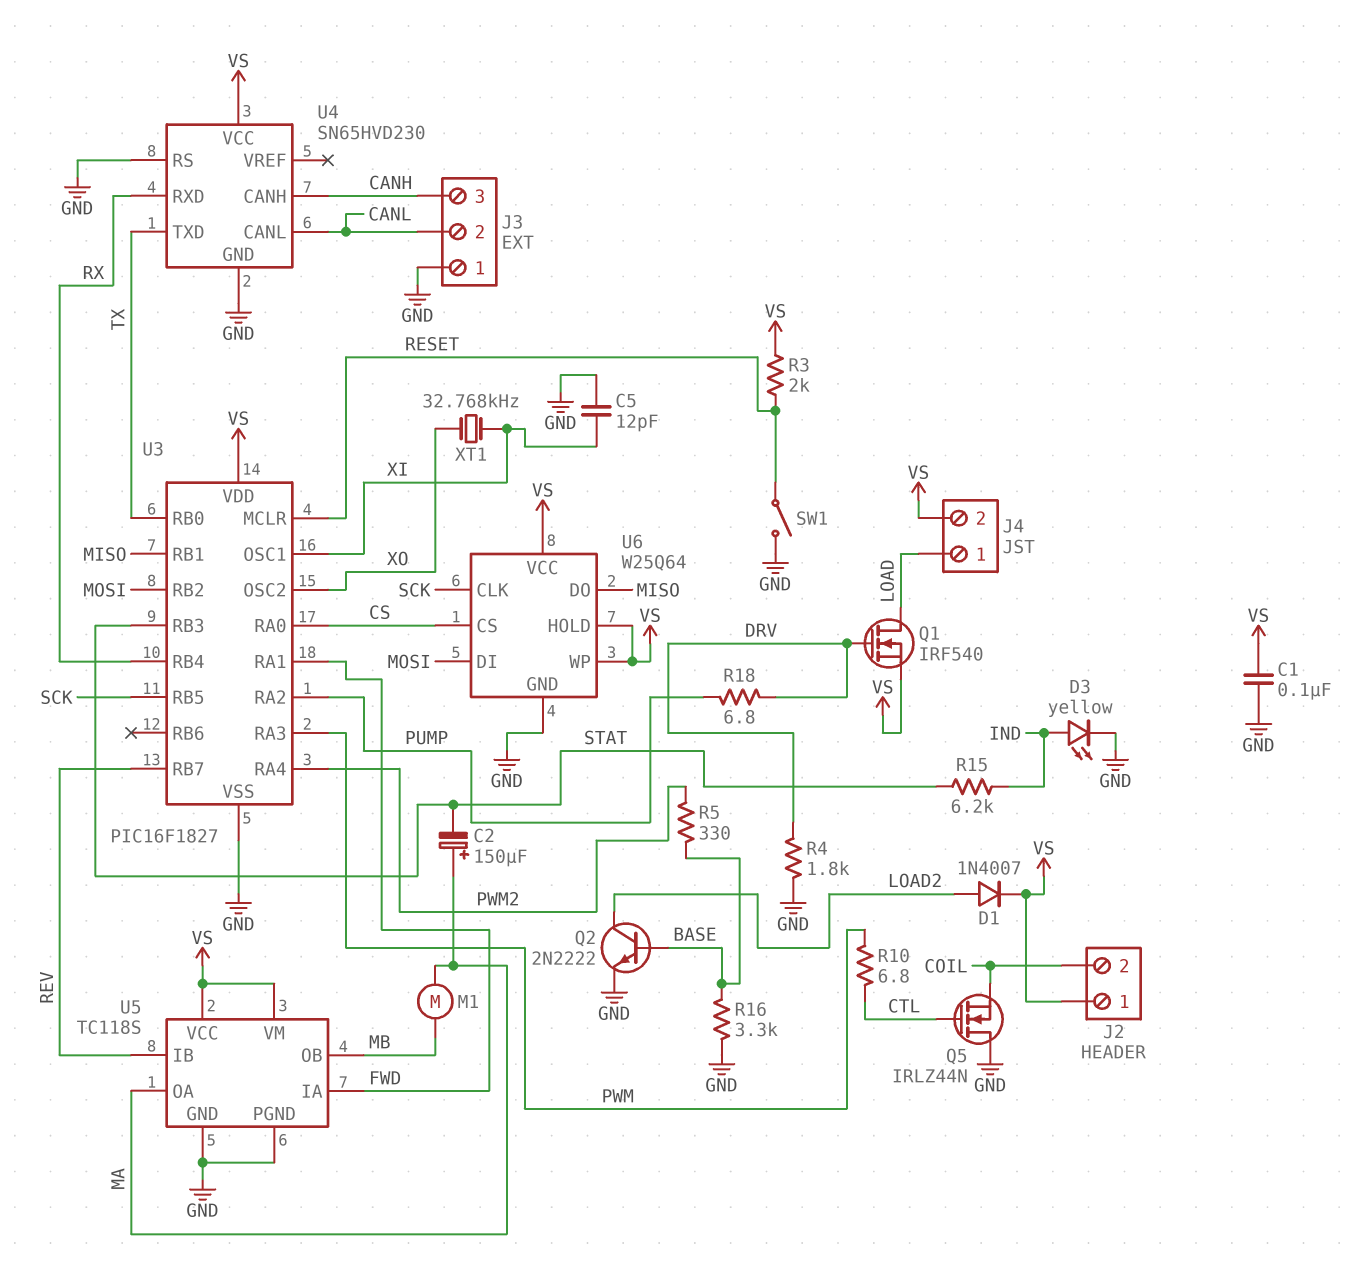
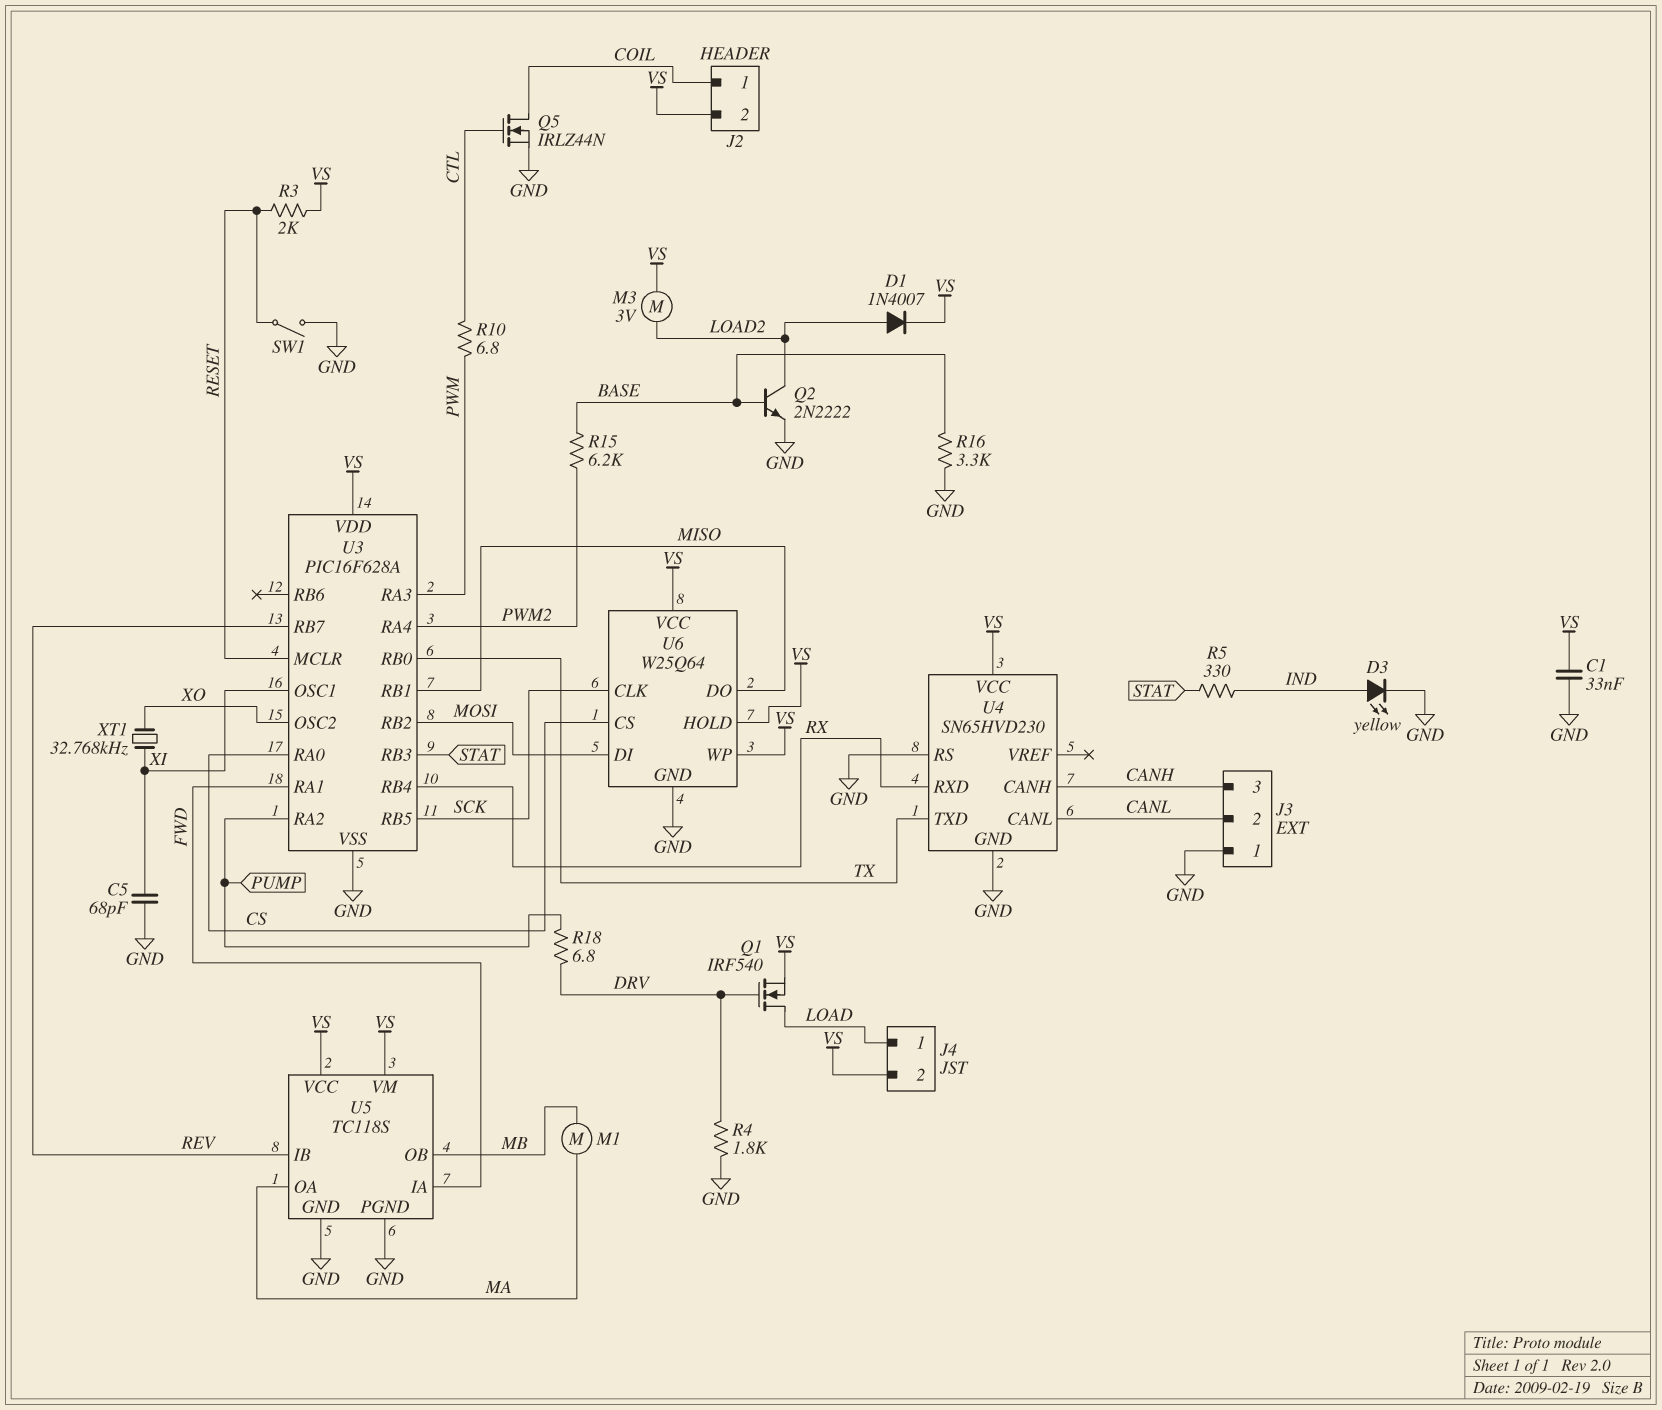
C1: 100nF (GND, VS) -> 33nF (GND, VS)
C2: 150uF (plus MA, minus STAT) -> none
C5: 12pF (GND, XI) -> 68pF (GND, XI)
J2 pin 1: VS -> COIL
J2 pin 2: COIL -> VS
M3: none -> motor 3V (LOAD2, VS)
Q5: NMOS IRLZ44N (G CTL, D GND, S COIL) -> NMOS IRLZ44N (G CTL, D COIL, S GND)
R5: 330 (BASE, PWM2) -> 330 (IND, STAT)
R15: 6.2k (IND, STAT) -> 6.2k (BASE, PWM2)
U3: PIC16F1827 -> PIC16F628A

